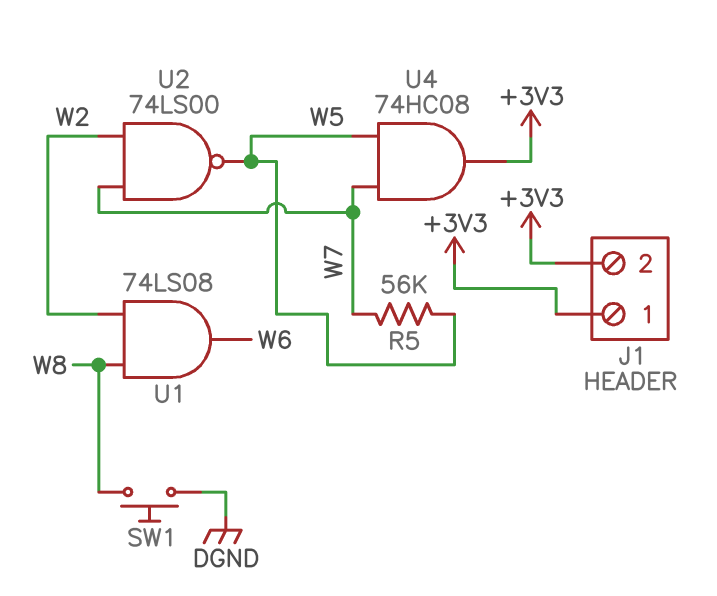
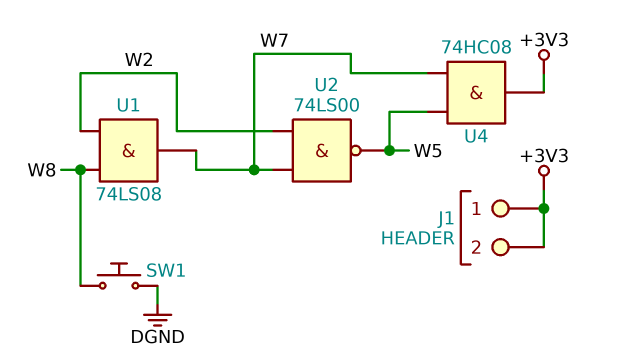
R5: 56k (W5, W7) -> none
U1: AND 74LS08 (in W2, in W8, out W6) -> AND 74LS08 (in W2, in W8, out W7)

